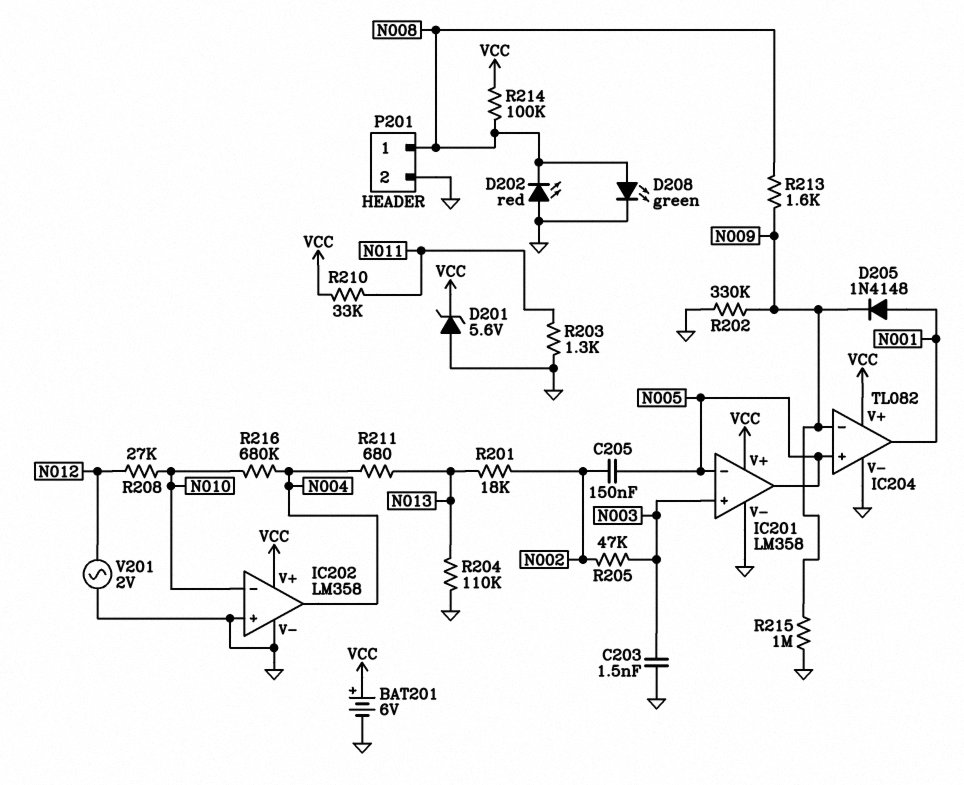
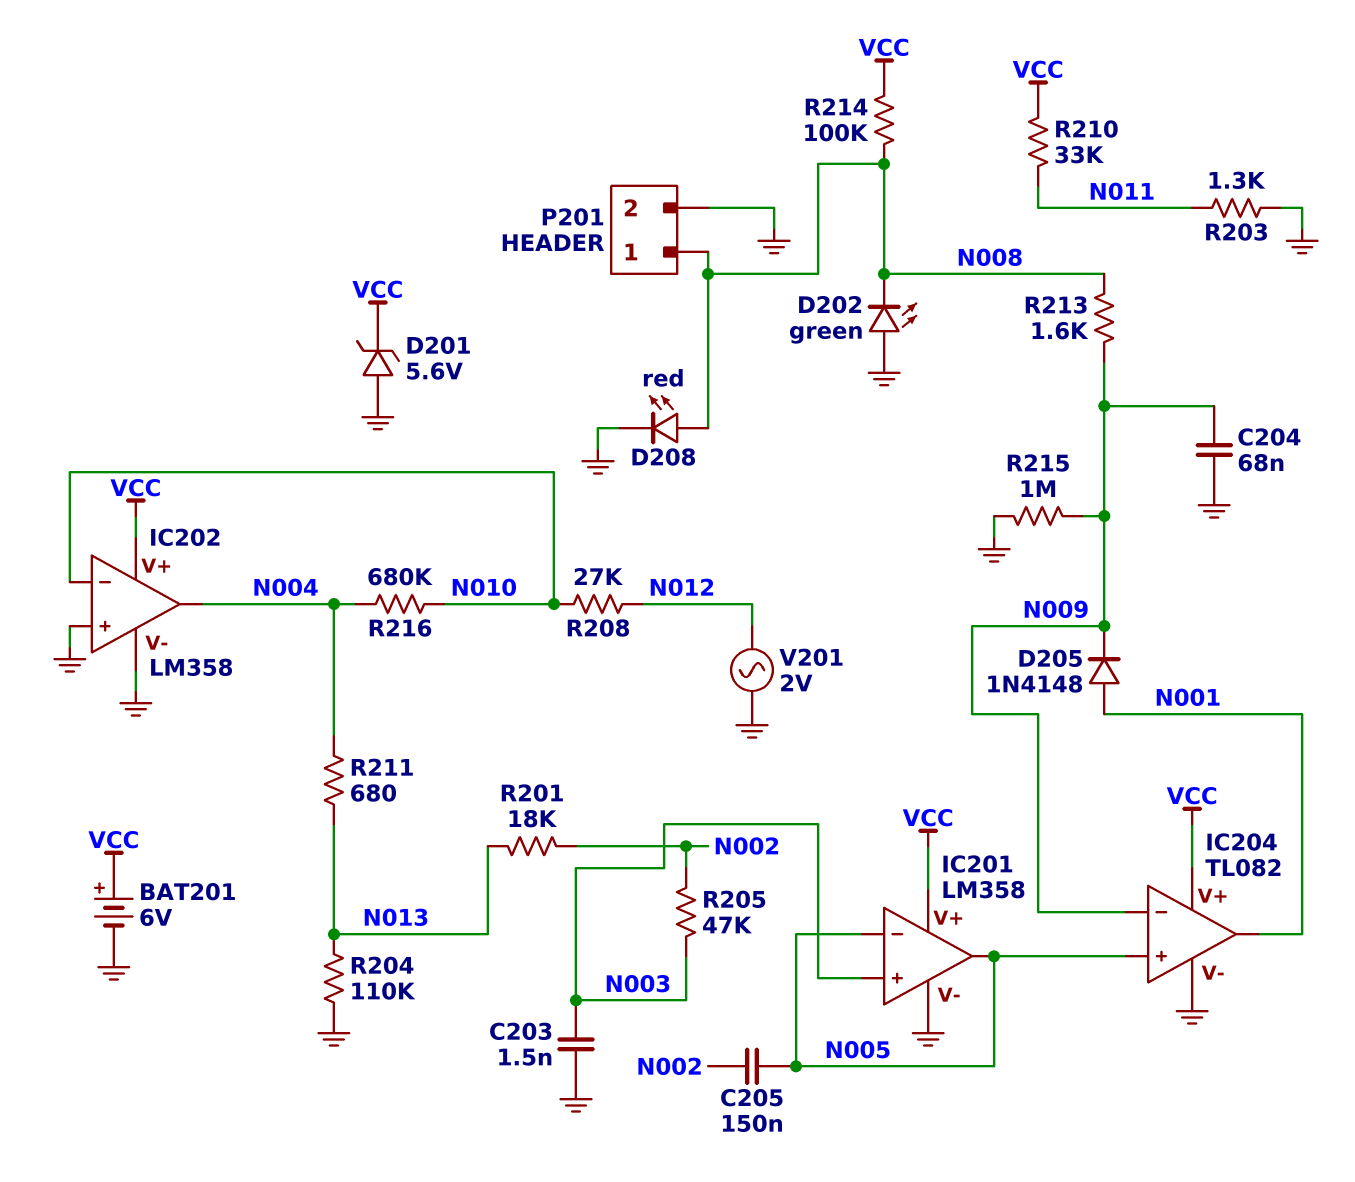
C204: none -> 68nF (GND, N009)
D202: LED red (A GND, K N008) -> LED green (A GND, K N008)
D208: LED green (A N008, K GND) -> LED red (A N008, K GND)
R202: 330k (GND, N009) -> none

